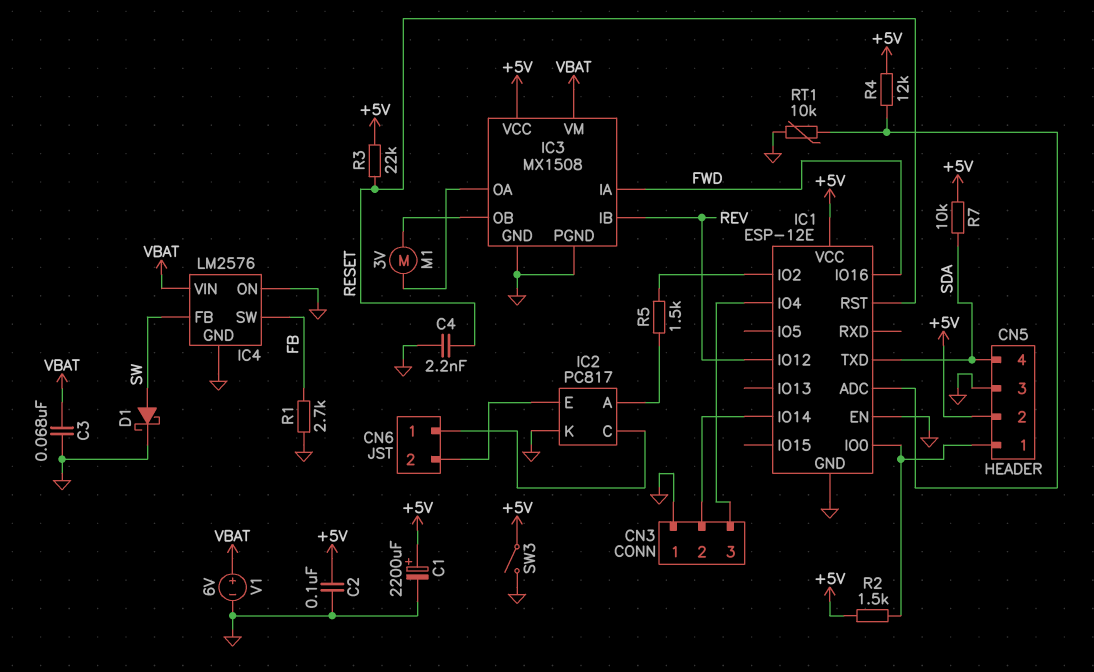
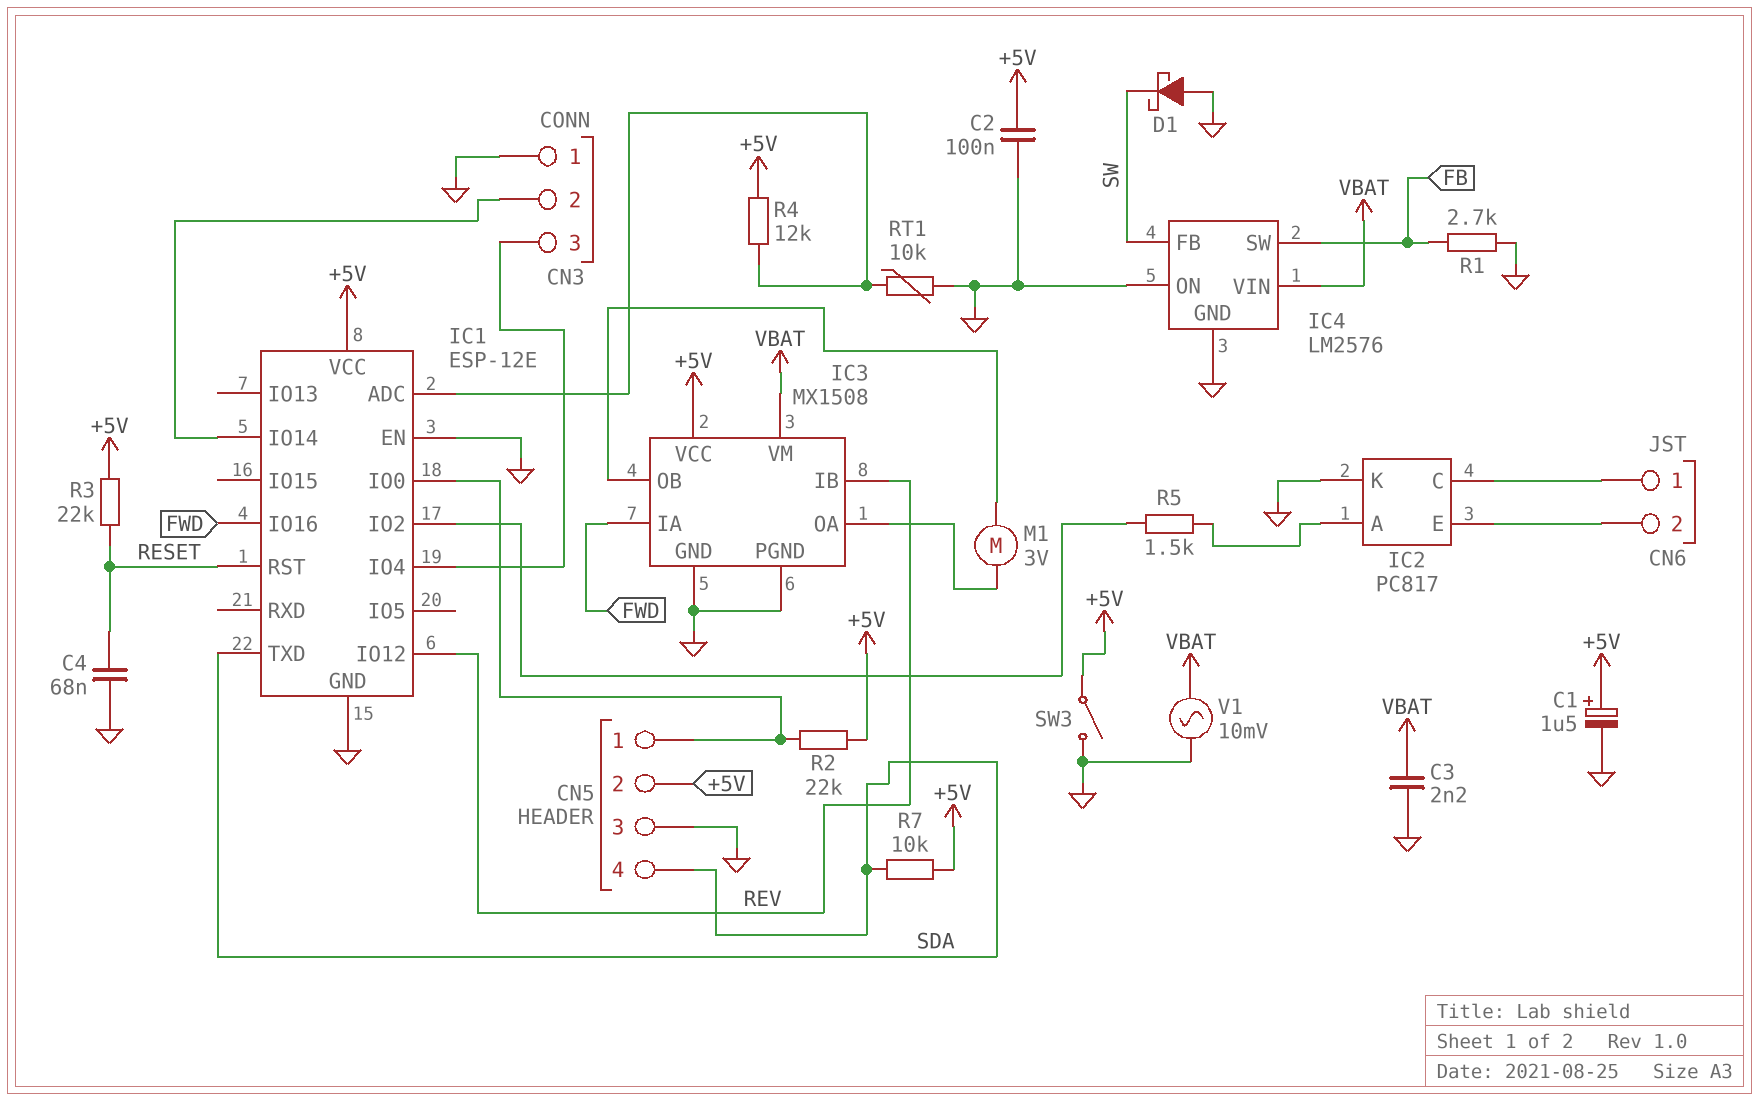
C1: 2200uF (plus +5V, minus GND) -> 1.5uF (plus +5V, minus GND)
C3: 68nF (GND, VBAT) -> 2.2nF (GND, VBAT)
C4: 2.2nF (GND, RESET) -> 68nF (GND, RESET)
D1: schottky (A SW, K GND) -> schottky (A GND, K SW)
R2: 1.5k (+5V, CN5/1) -> 22k (+5V, CN5/1)
V1: 6V (plus VBAT, minus GND) -> AC 10mV (GND, VBAT)

